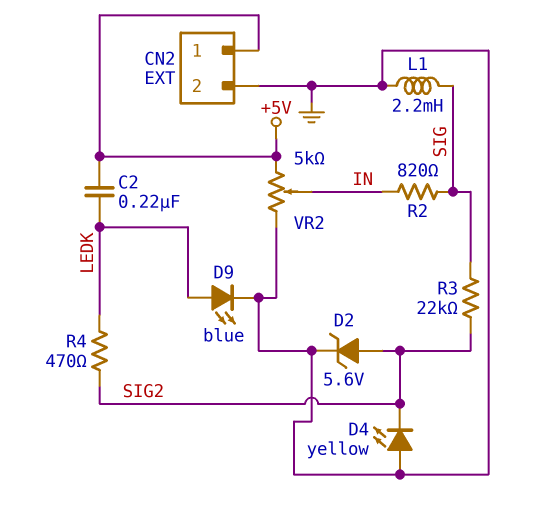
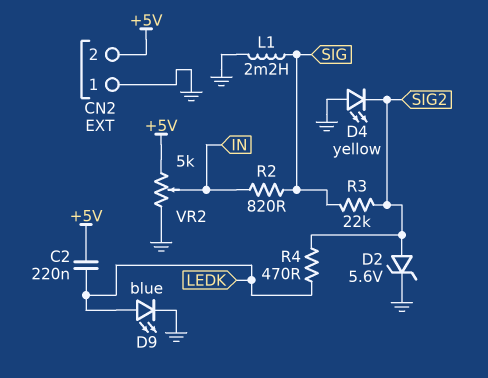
CN2 pin 1: +5V -> GND
CN2 pin 2: GND -> +5V

